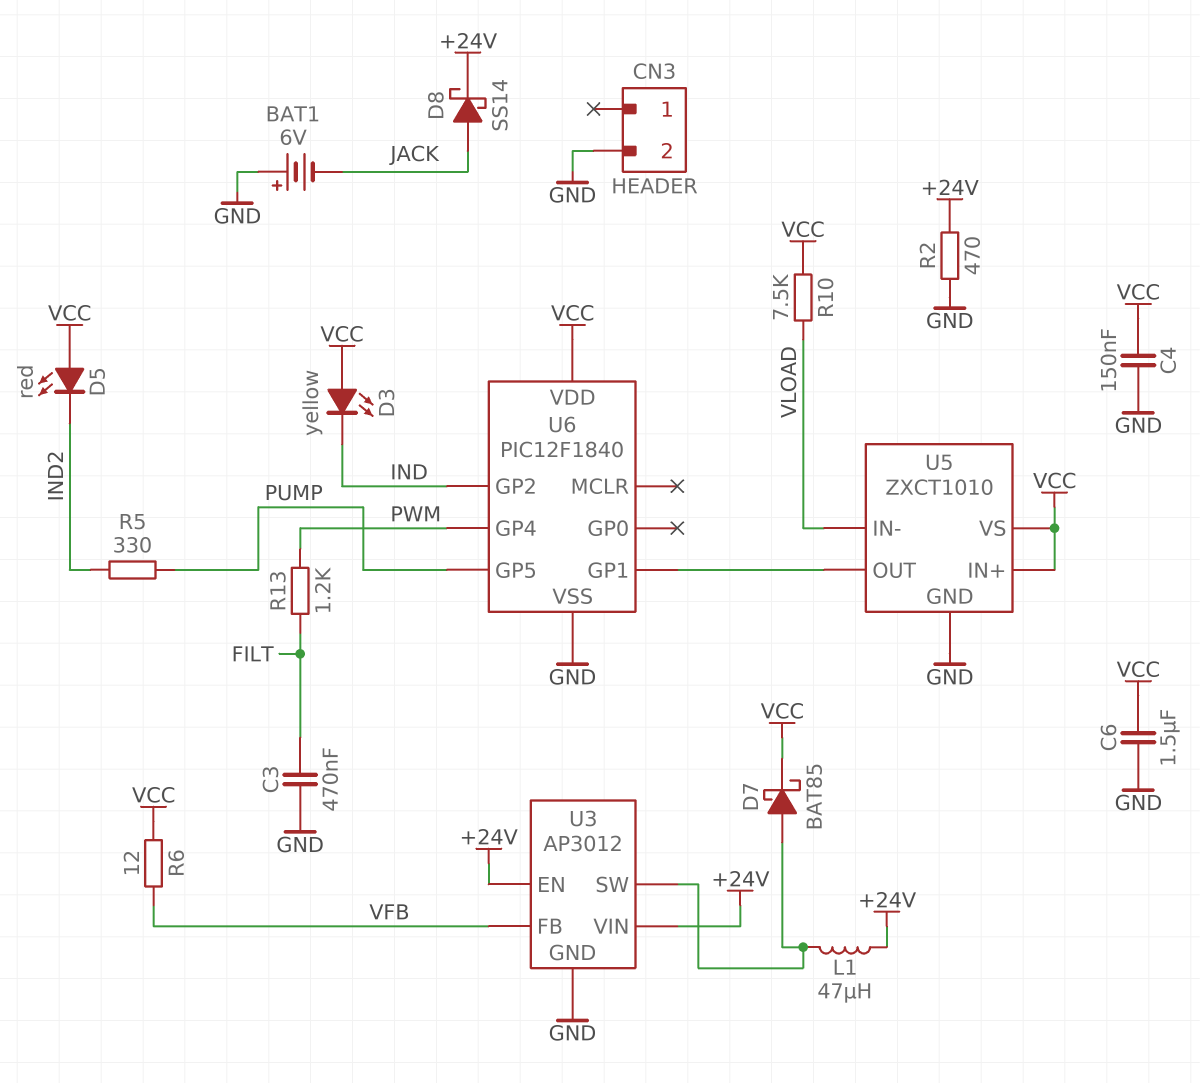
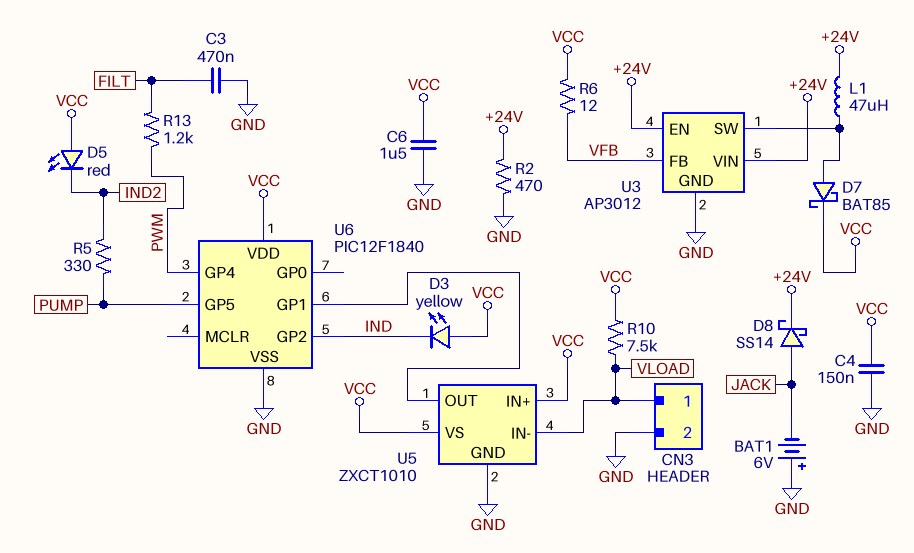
CN3 pin 1: none -> VLOAD

